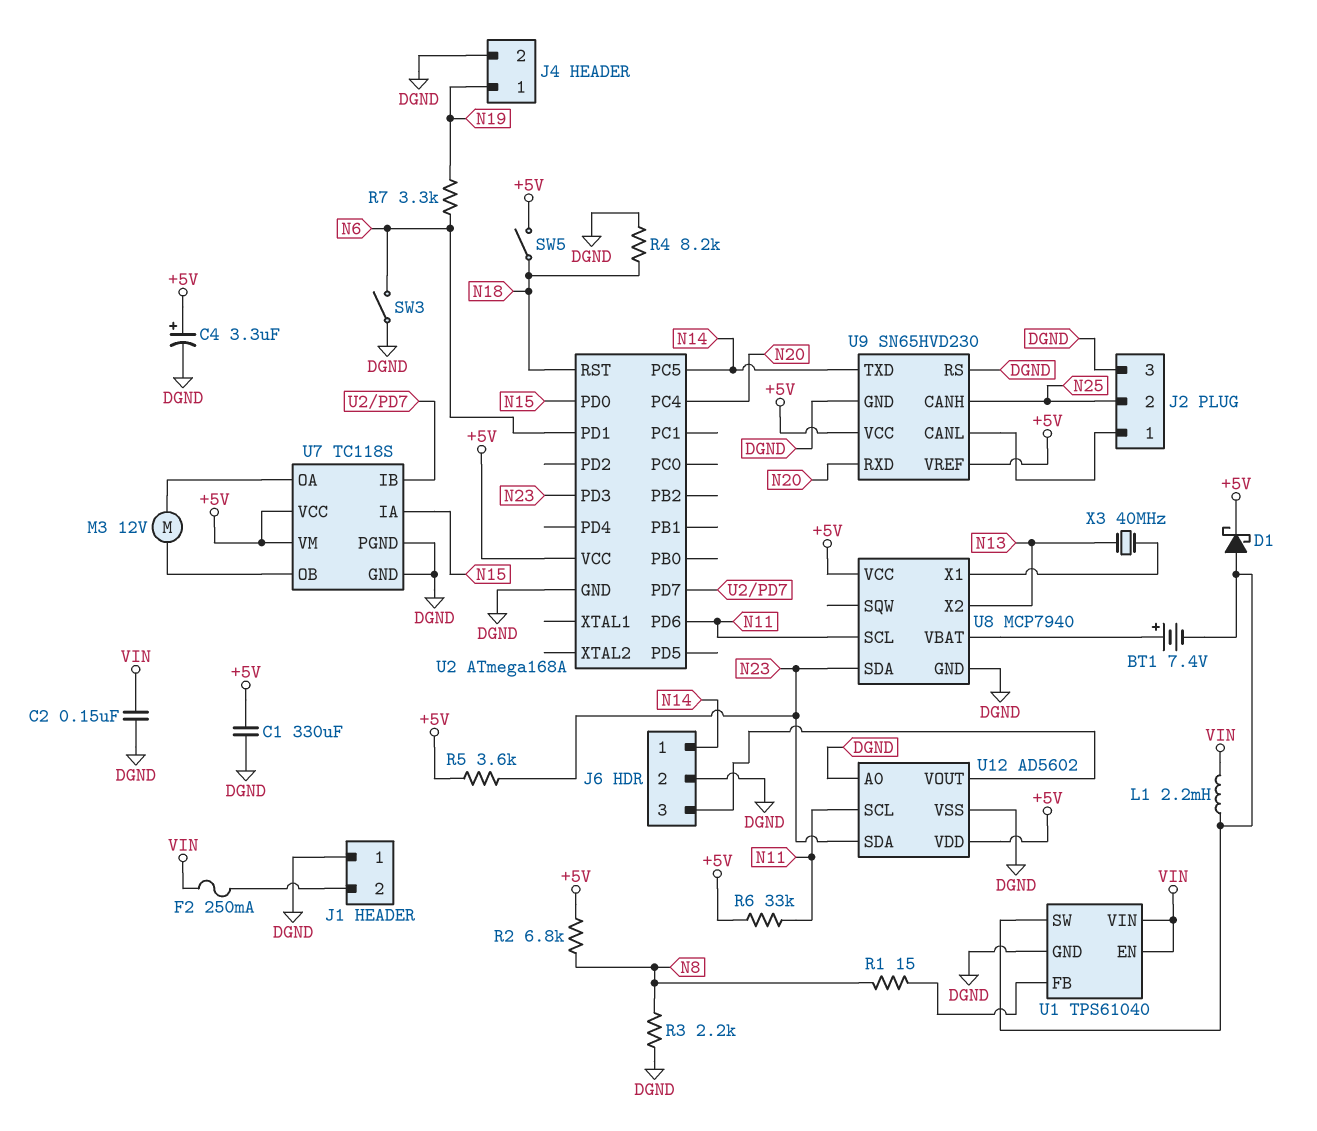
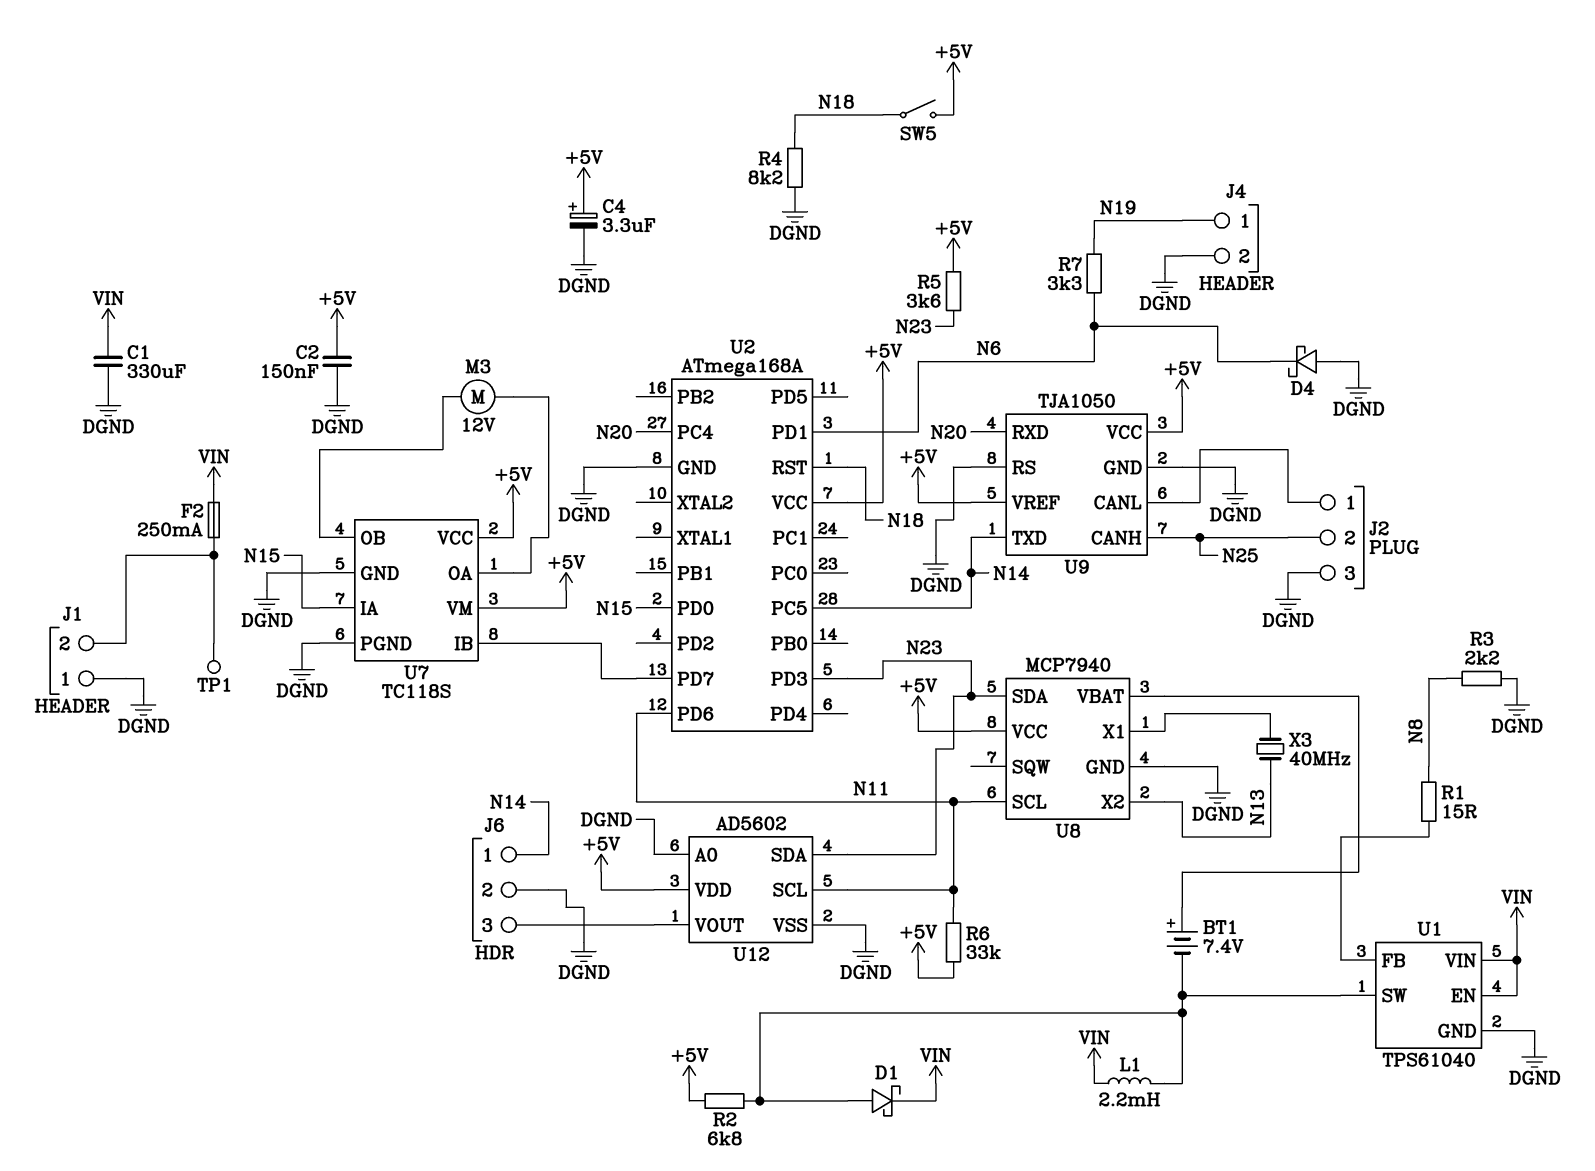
C1: 330uF (+5V, DGND) -> 330uF (DGND, VIN)
C2: 150nF (DGND, VIN) -> 150nF (+5V, DGND)
D1: schottky (A U1/SW, K +5V) -> schottky (A U1/SW, K VIN)
D4: none -> schottky (A DGND, K N6)
R2: 6.8k (+5V, N8) -> 6.8k (+5V, U1/SW)
SW3: switch (DGND, N6) -> none
TP1: none -> test point (J1/2)
U9: SN65HVD230 -> TJA1050

